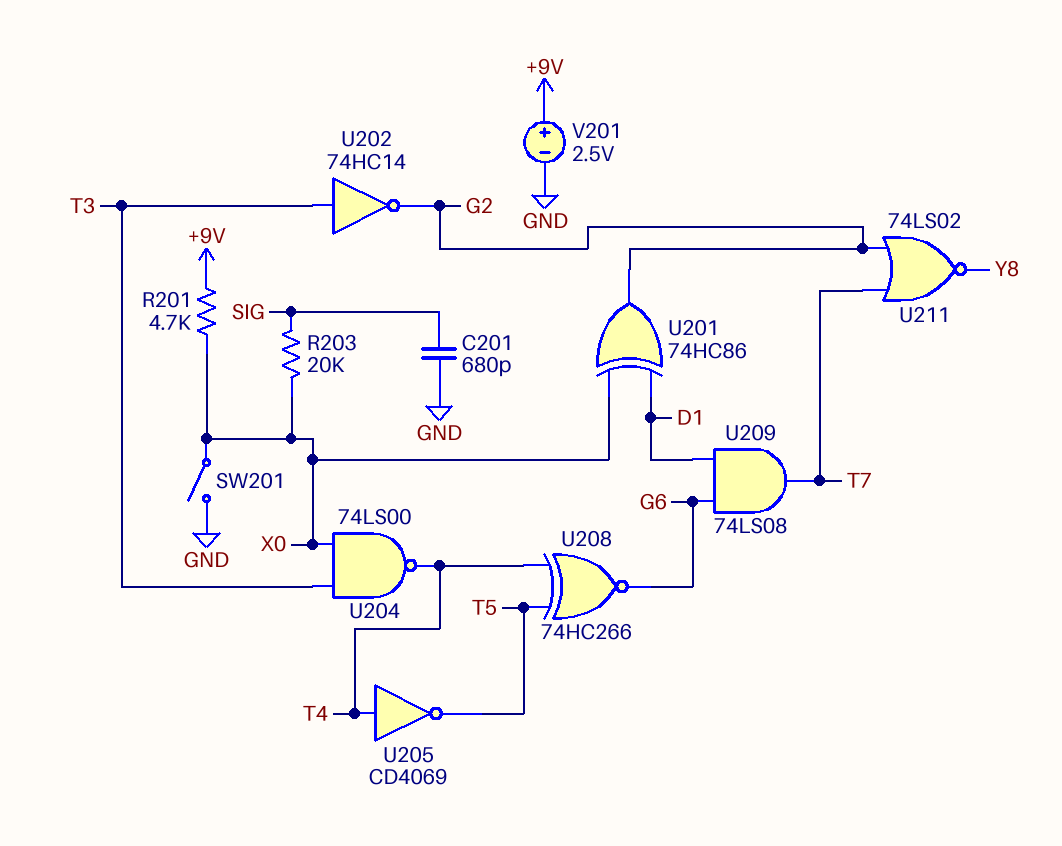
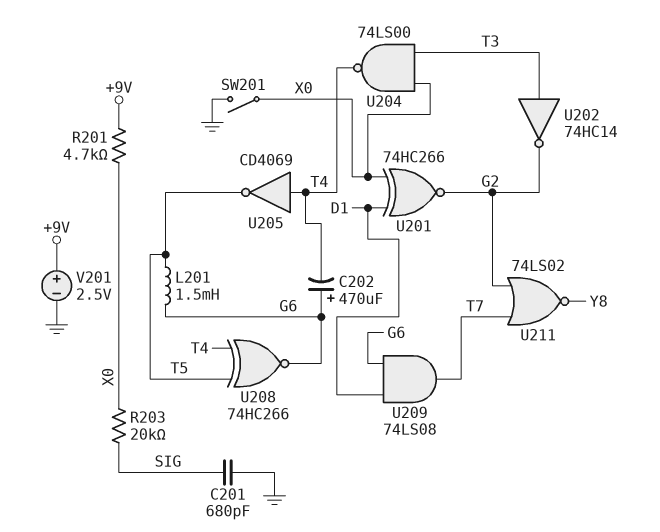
C202: none -> 470uF (plus G6, minus T4)
L201: none -> 1.5mH (G6, T5)
U201: XOR 74HC86 (in D1, in X0, out G2) -> XNOR 74HC266 (in D1, in X0, out G2)

